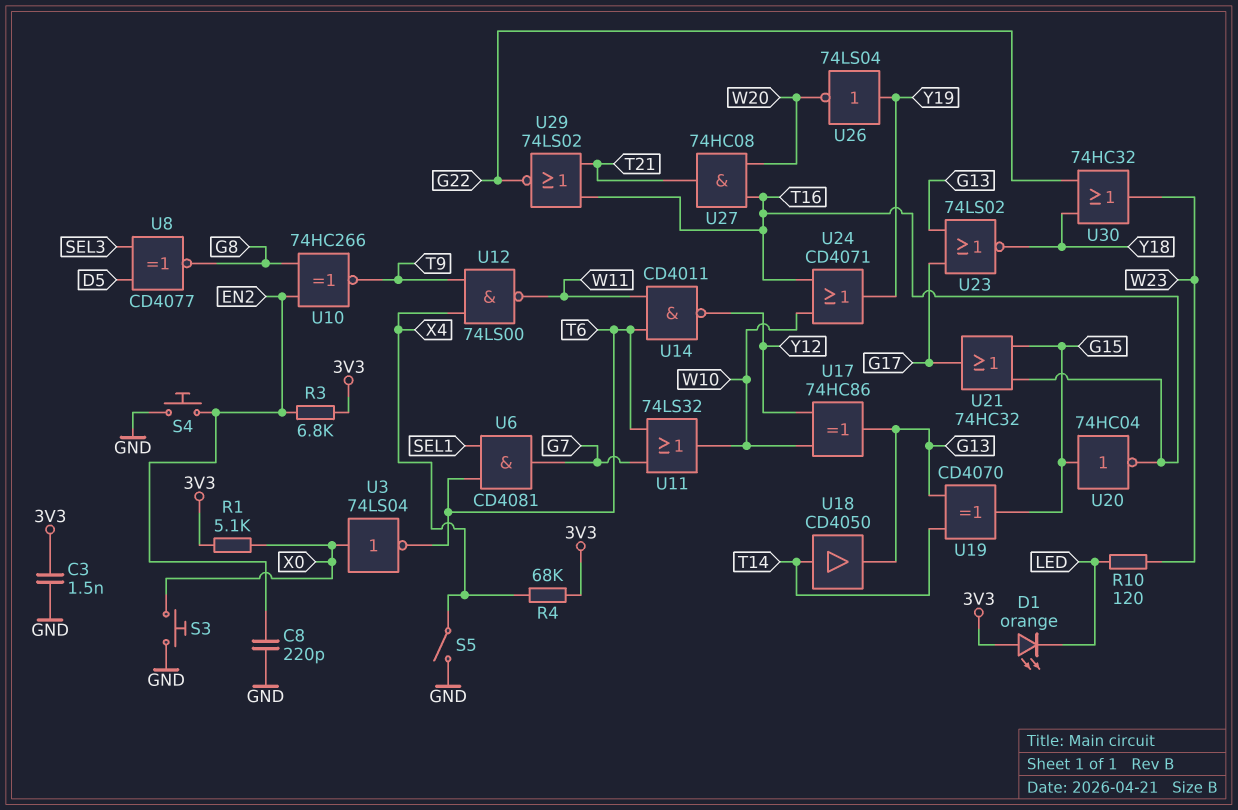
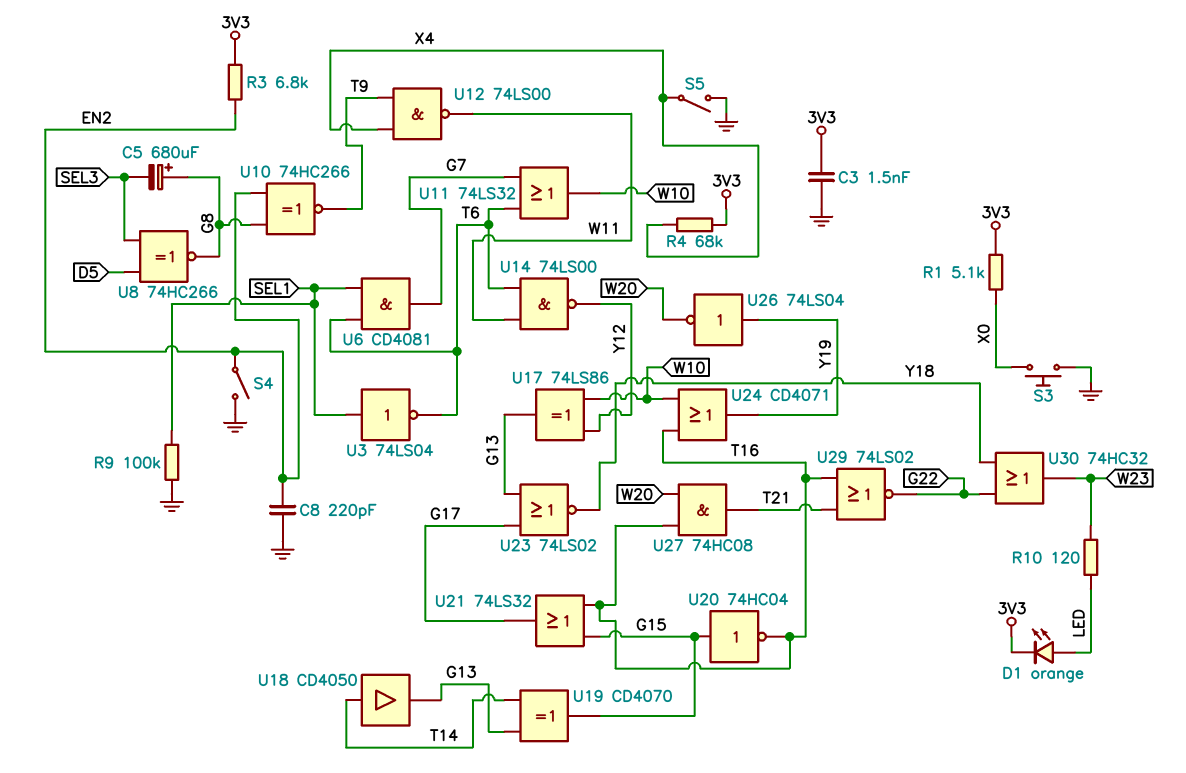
C5: none -> 680uF (plus G8, minus SEL3)
D1: LED orange (A 3V3, K LED) -> LED orange (A LED, K 3V3)
R9: none -> 100k (GND, SEL1)
S4: button (EN2, GND) -> switch (EN2, GND)
U3: NOT 74LS04 (in X0, out T6) -> NOT 74LS04 (in SEL1, out T6)
U8: XNOR CD4077 (in D5, in SEL3, out G8) -> XNOR 74HC266 (in D5, in SEL3, out G8)
U14: NAND CD4011 (in T6, in W11, out Y12) -> NAND 74LS00 (in T6, in W11, out Y12)
U17: XOR 74HC86 (in W10, in Y12, out G13) -> XOR 74LS86 (in W10, in Y12, out G13)
U21: OR 74HC32 (in G15, in T16, out G17) -> OR 74LS32 (in G15, in T16, out G17)

